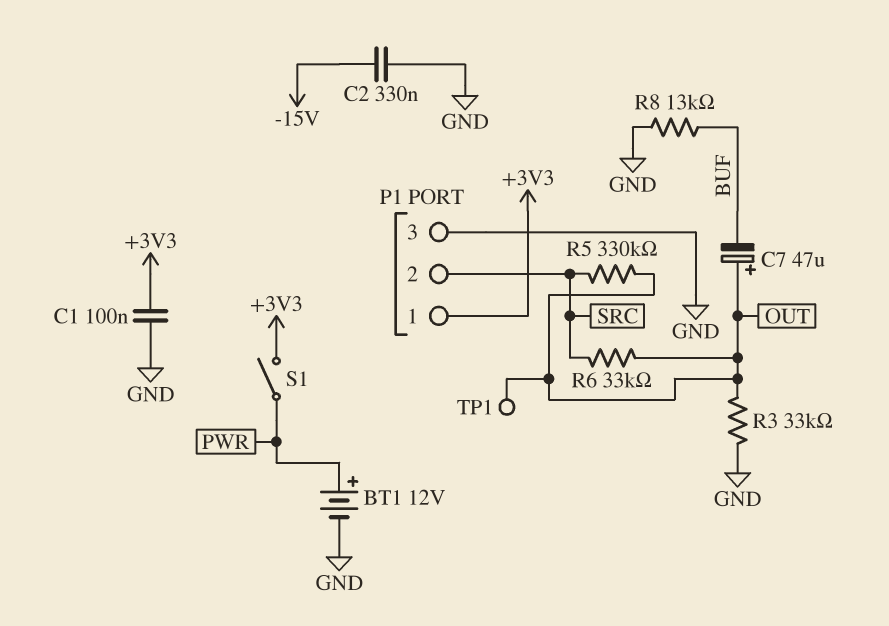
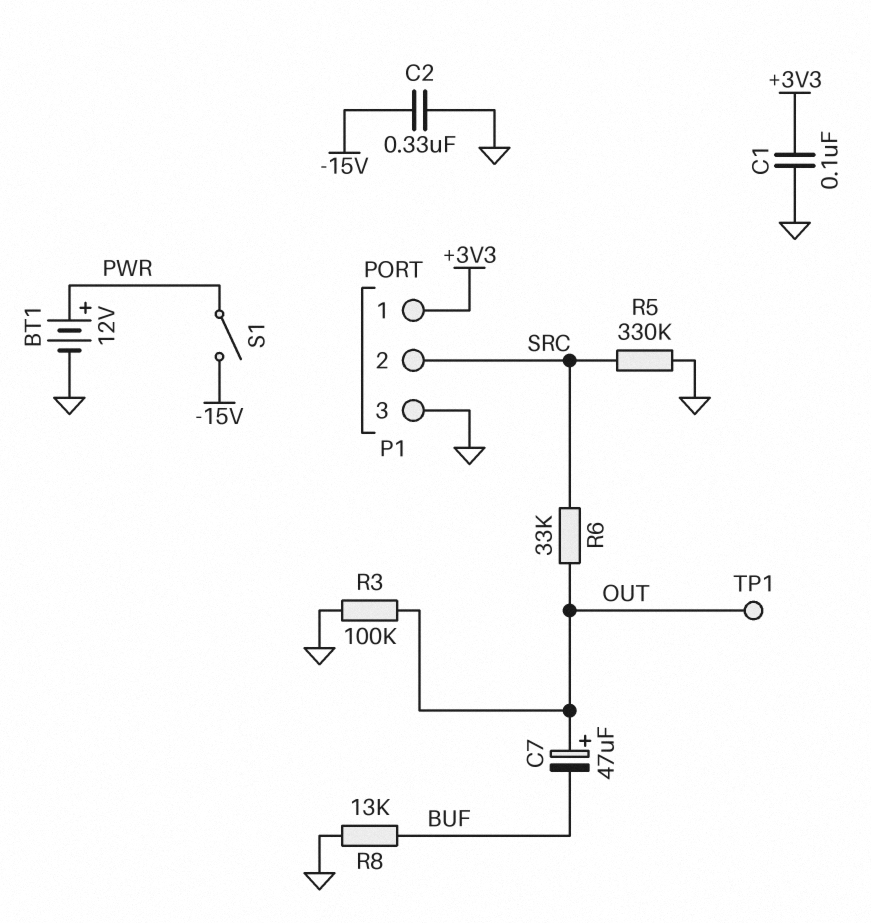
R3: 33k (GND, OUT) -> 100k (GND, OUT)
R5: 330k (OUT, SRC) -> 330k (GND, SRC)
S1: switch (+3V3, PWR) -> switch (-15V, PWR)

